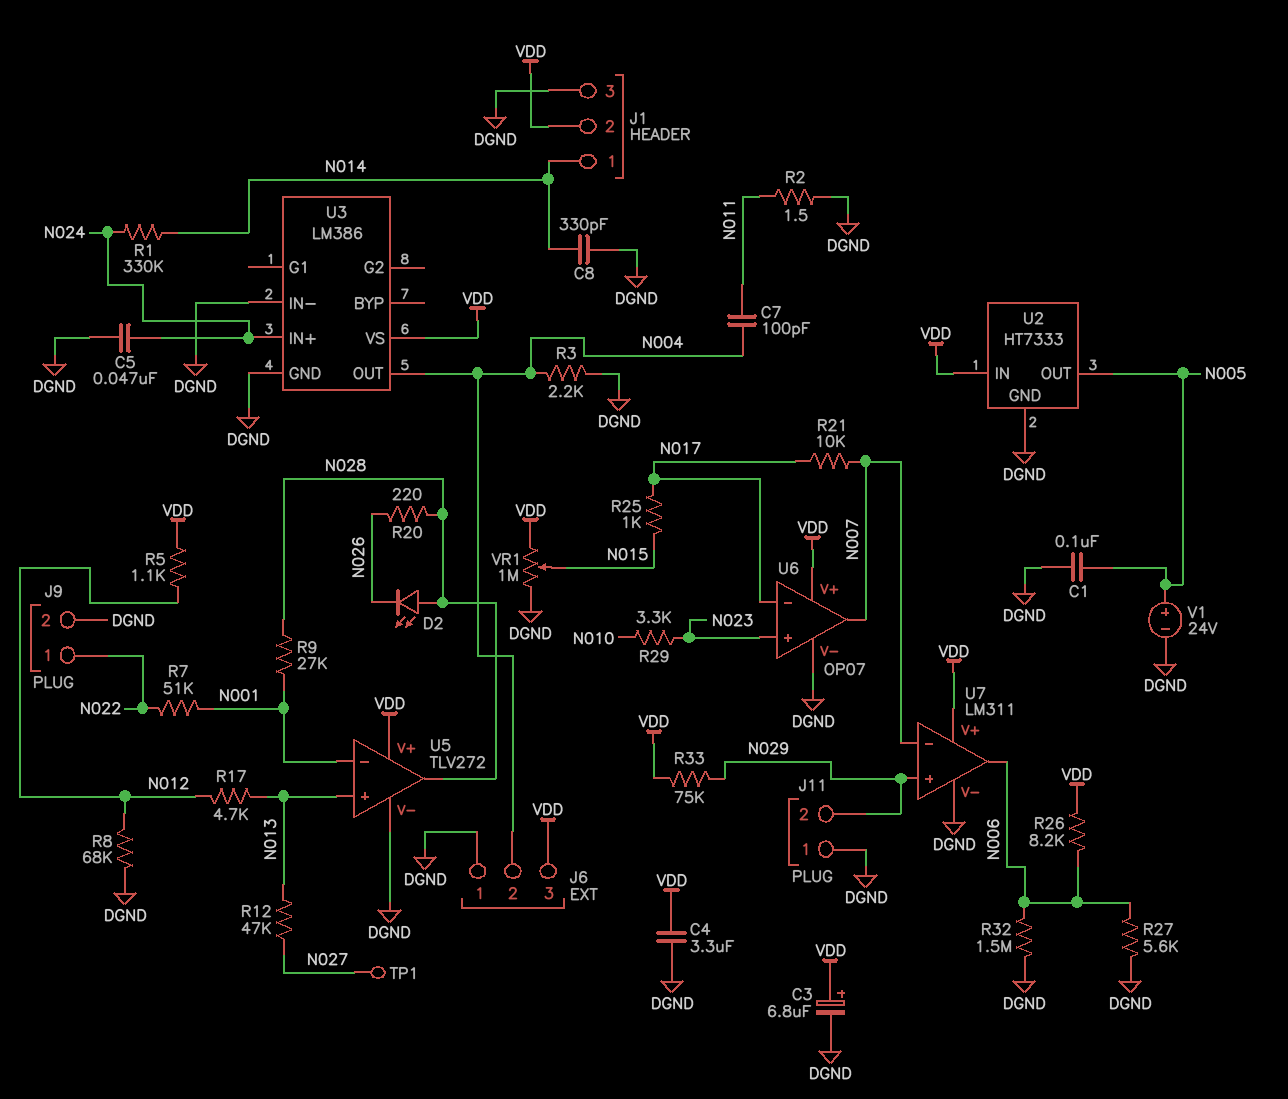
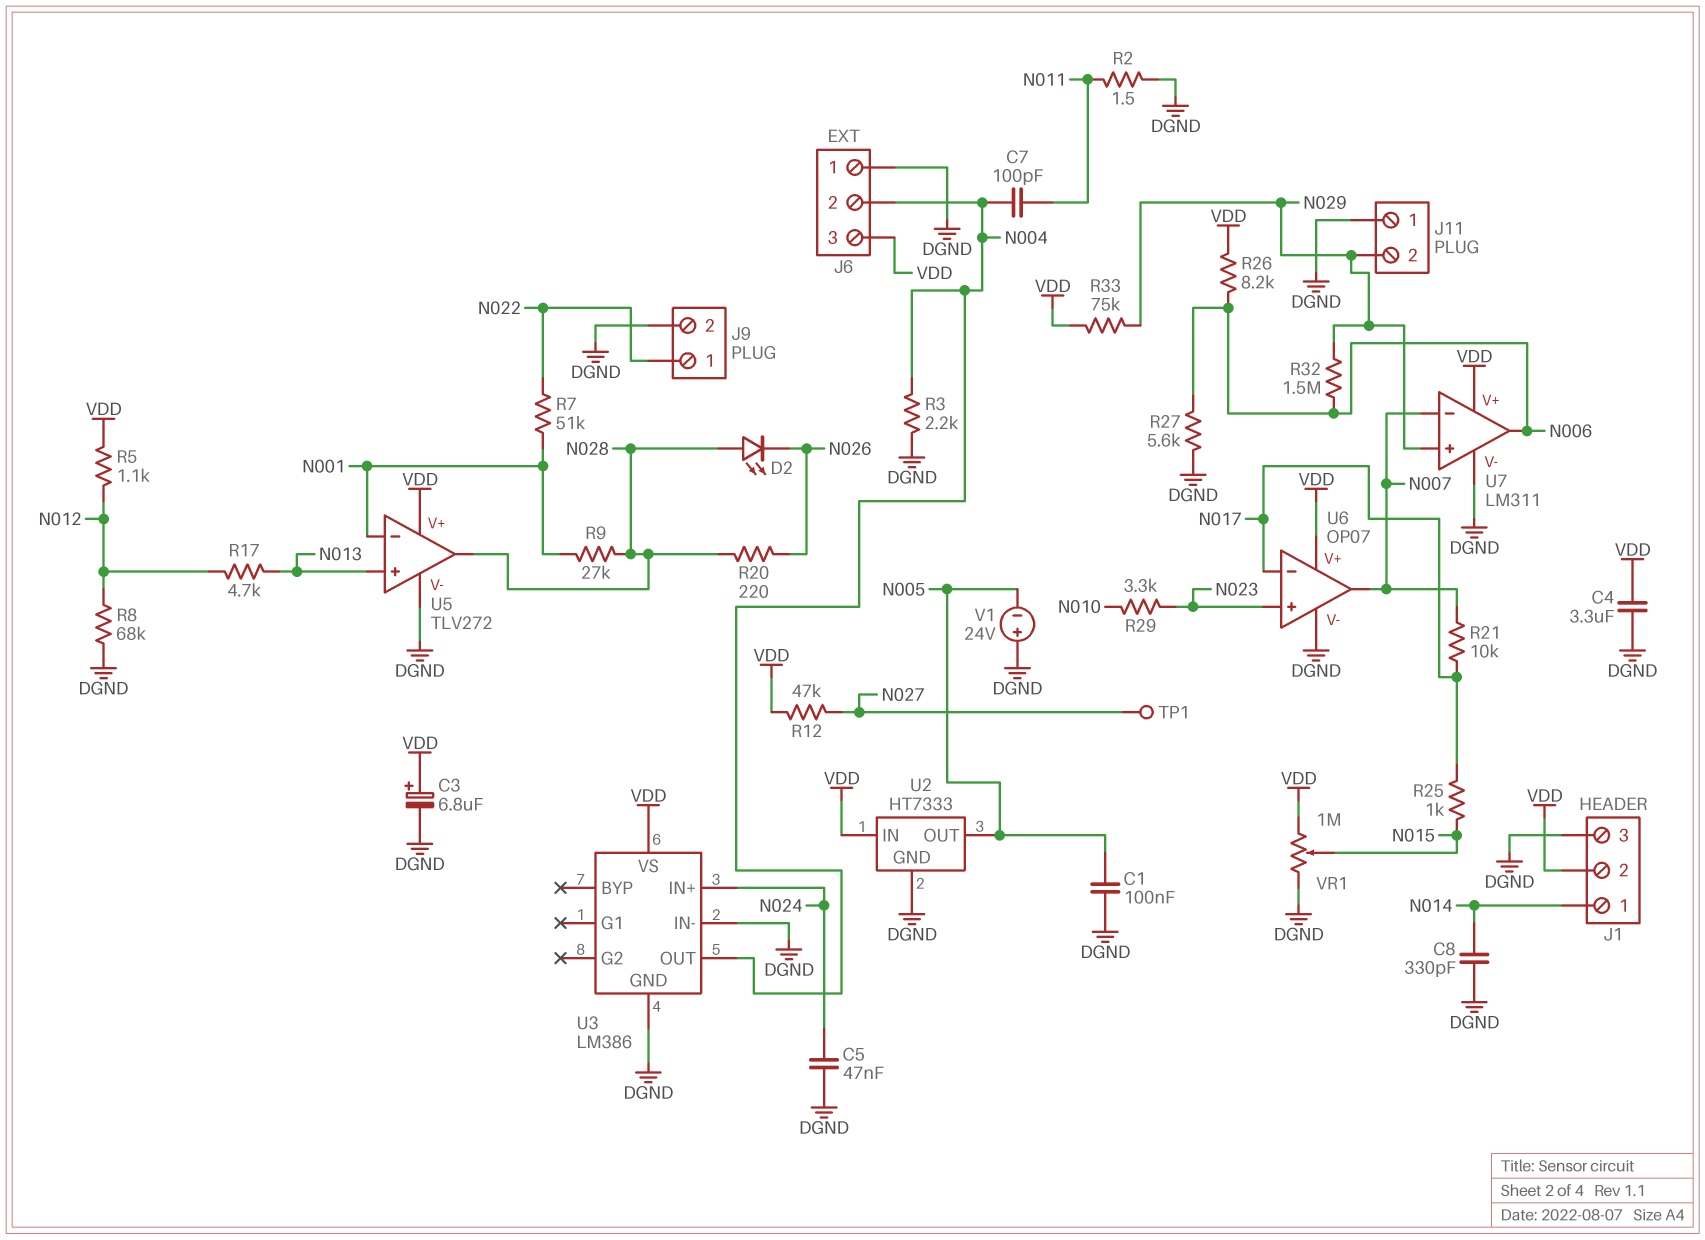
R1: 330k (N014, N024) -> none
R12: 47k (N013, N027) -> 47k (N027, VDD)
R32: 1.5M (DGND, N006) -> 1.5M (N006, N029)
V1: 24V (plus N005, minus DGND) -> 24V (plus DGND, minus N005)

